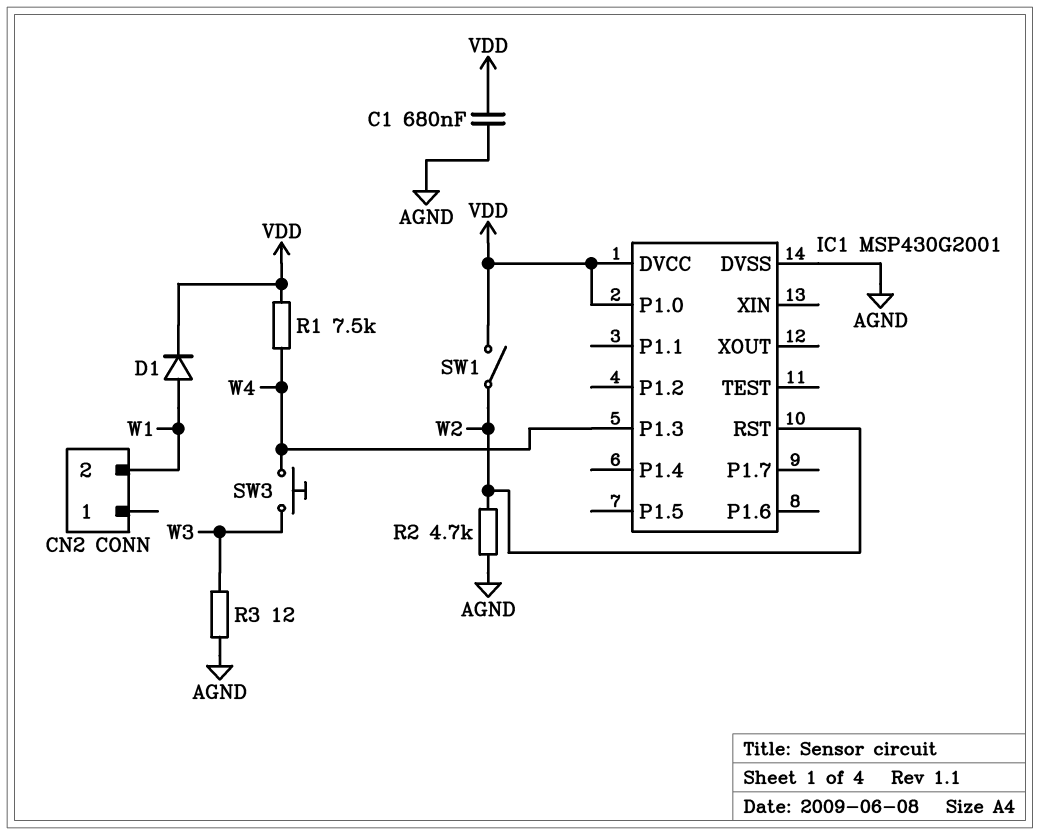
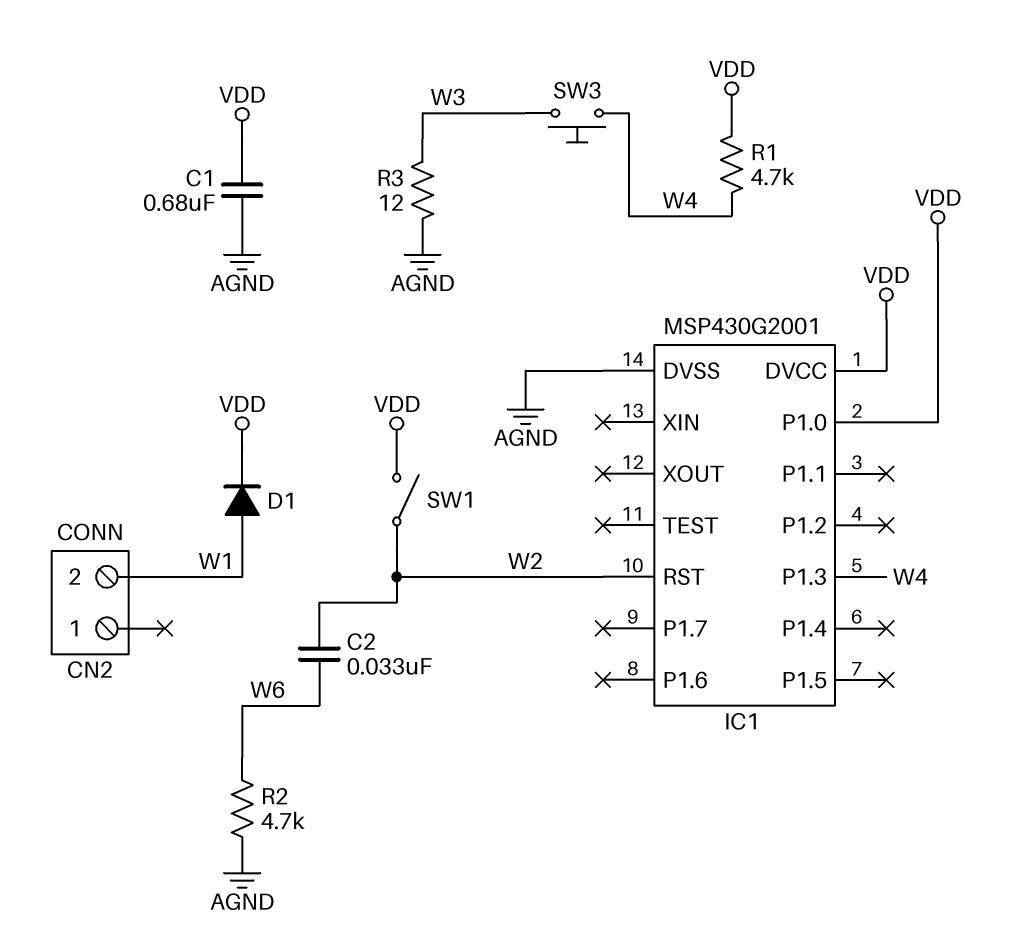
C2: none -> 33nF (W2, W6)
R1: 7.5k (VDD, W4) -> 4.7k (VDD, W4)
R2: 4.7k (AGND, W2) -> 4.7k (AGND, W6)

